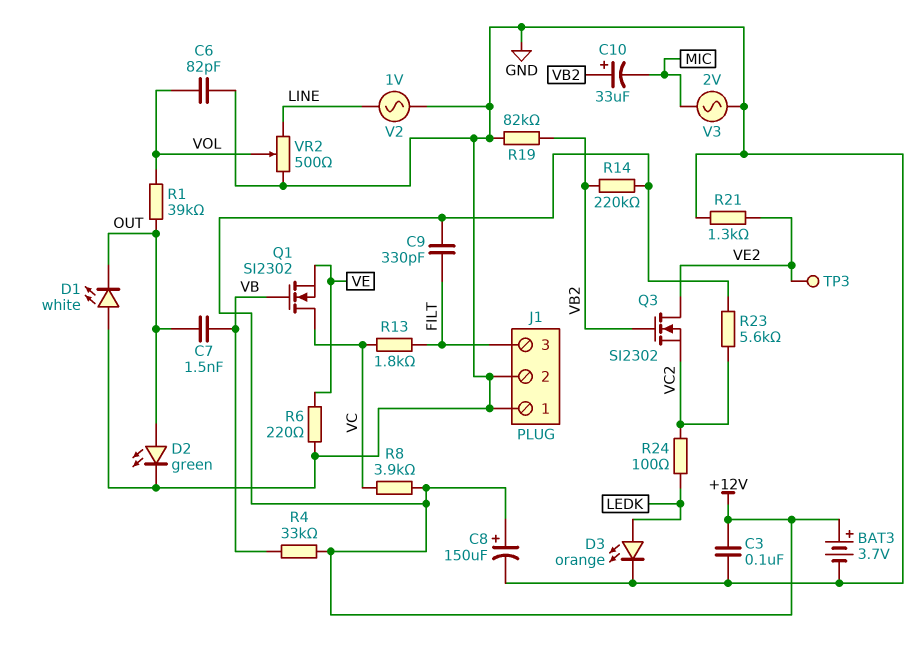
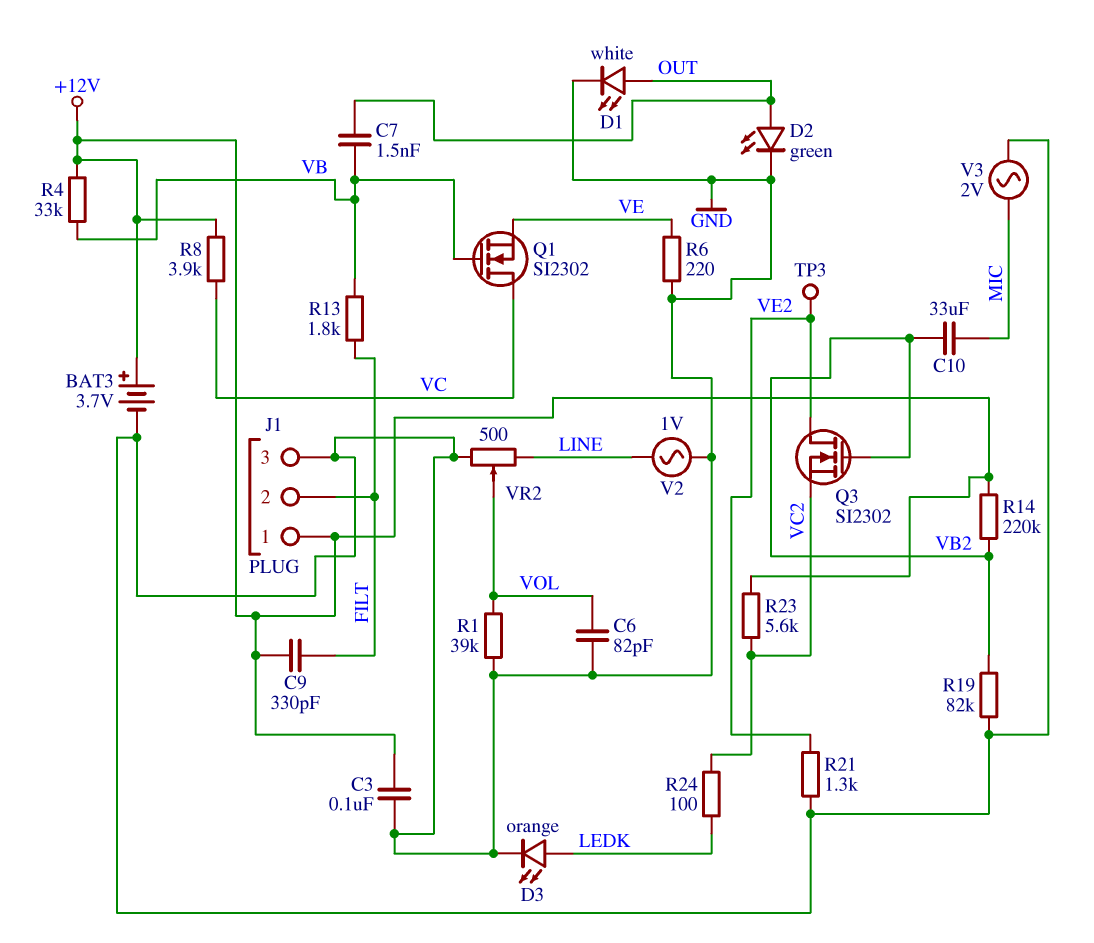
C8: 150uF (plus +12V, minus GND) -> none
C10: 33uF (plus VB2, minus MIC) -> 33uF (MIC, VB2)
D1: LED white (A GND, K OUT) -> LED white (A OUT, K GND)
J1 pin 1: GND -> +12V
J1 pin 2: GND -> FILT
J1 pin 3: FILT -> GND
R1: 39k (OUT, VOL) -> 39k (GND, VOL)
R13: 1.8k (FILT, VC) -> 1.8k (FILT, VB)

